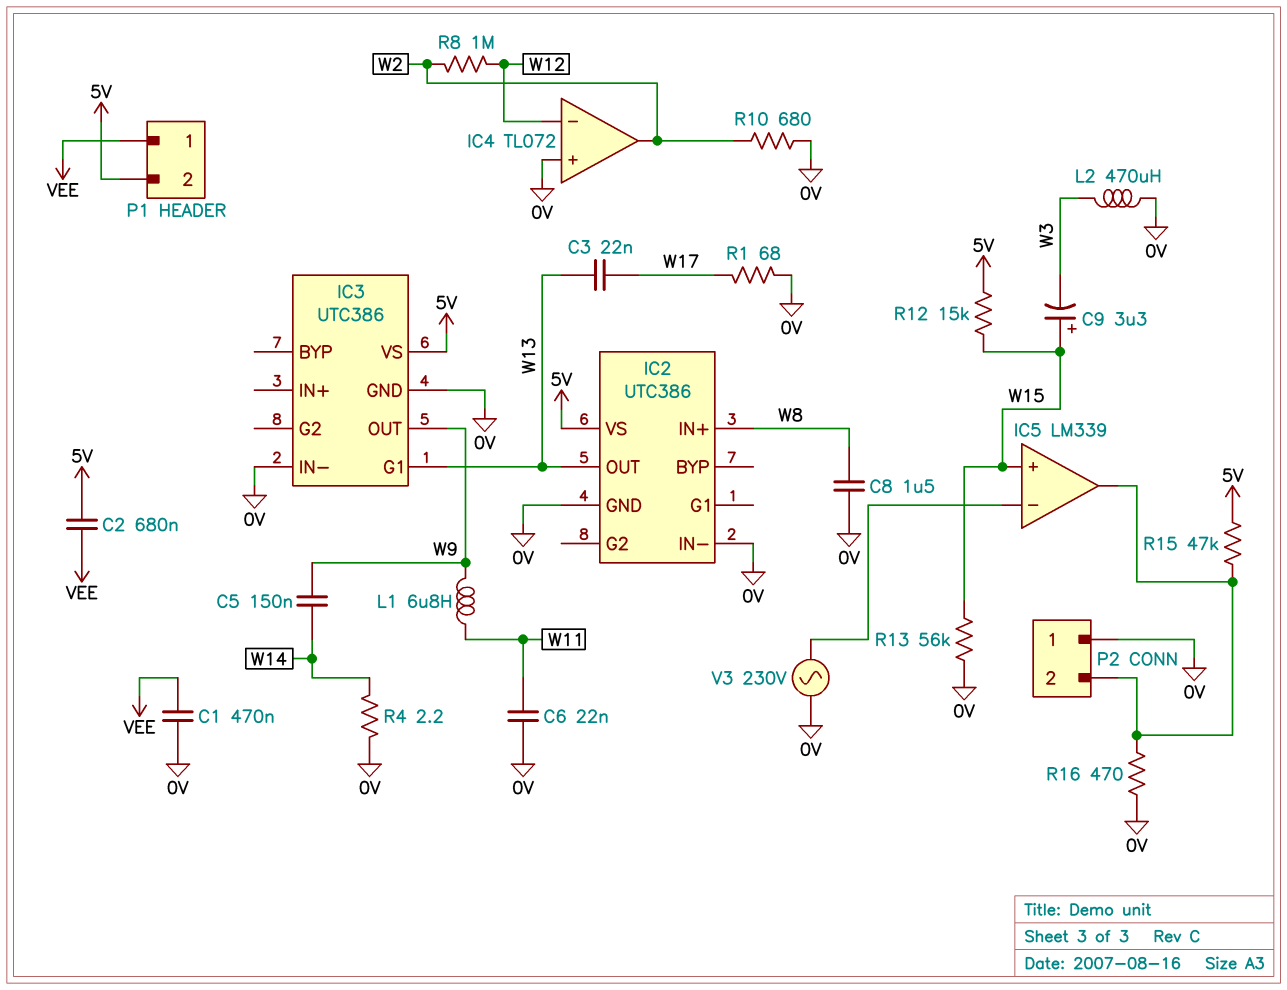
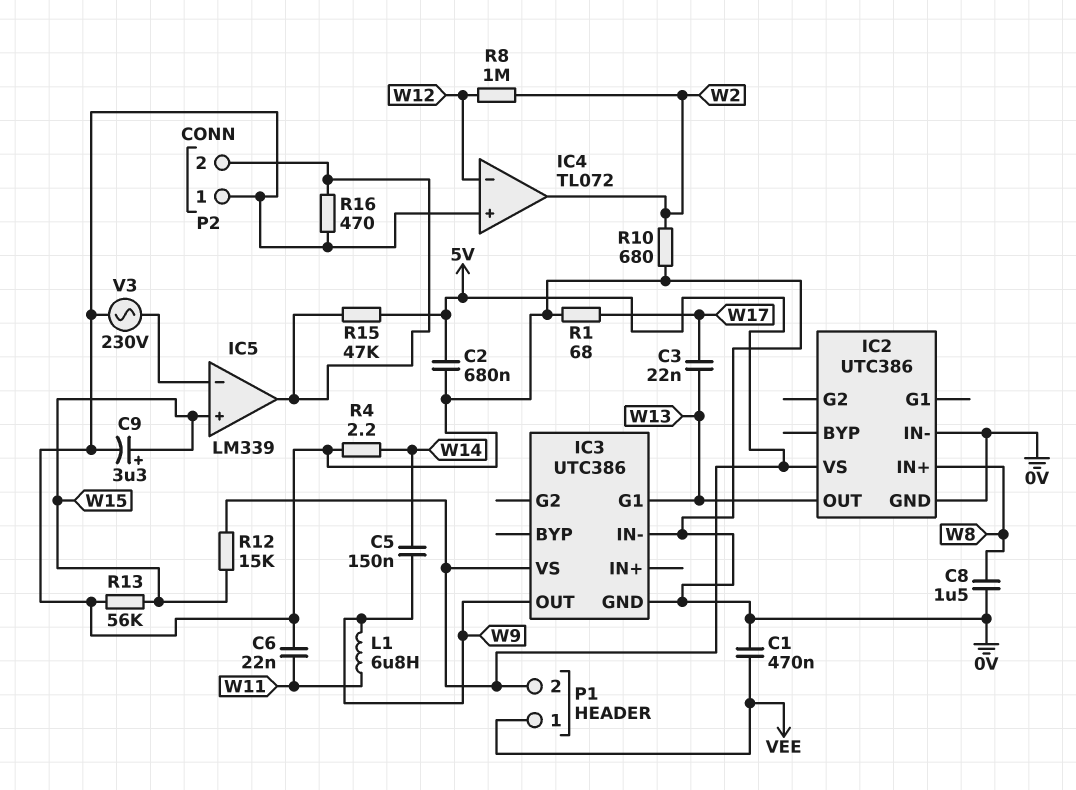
C2: 680nF (5V, VEE) -> 680nF (0V, 5V)
C9: 3.3uF (plus W15, minus W3) -> 3.3uF (plus W15, minus 0V)
L2: 470uH (0V, W3) -> none

